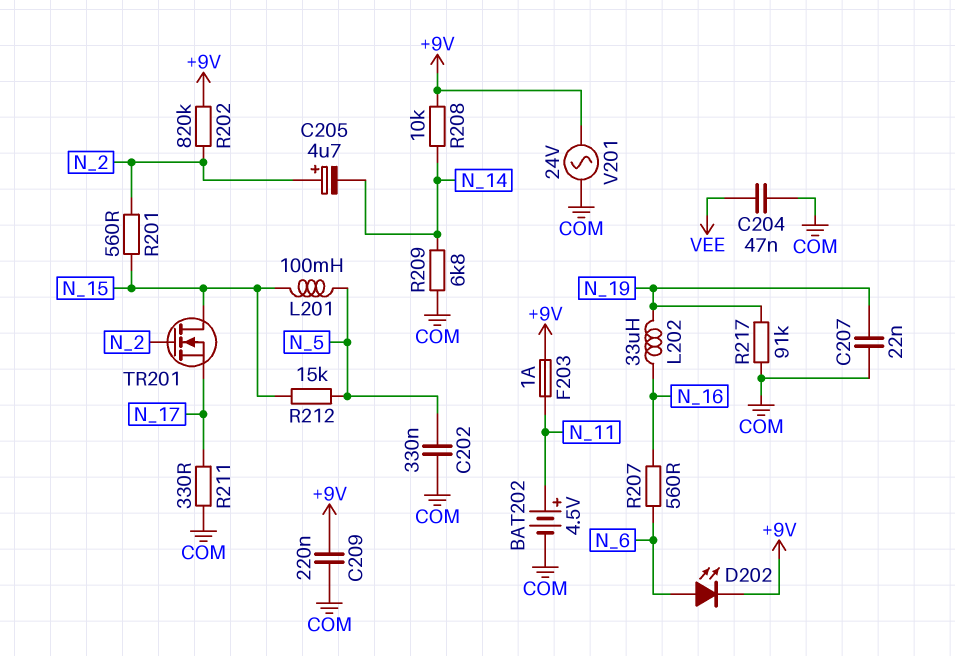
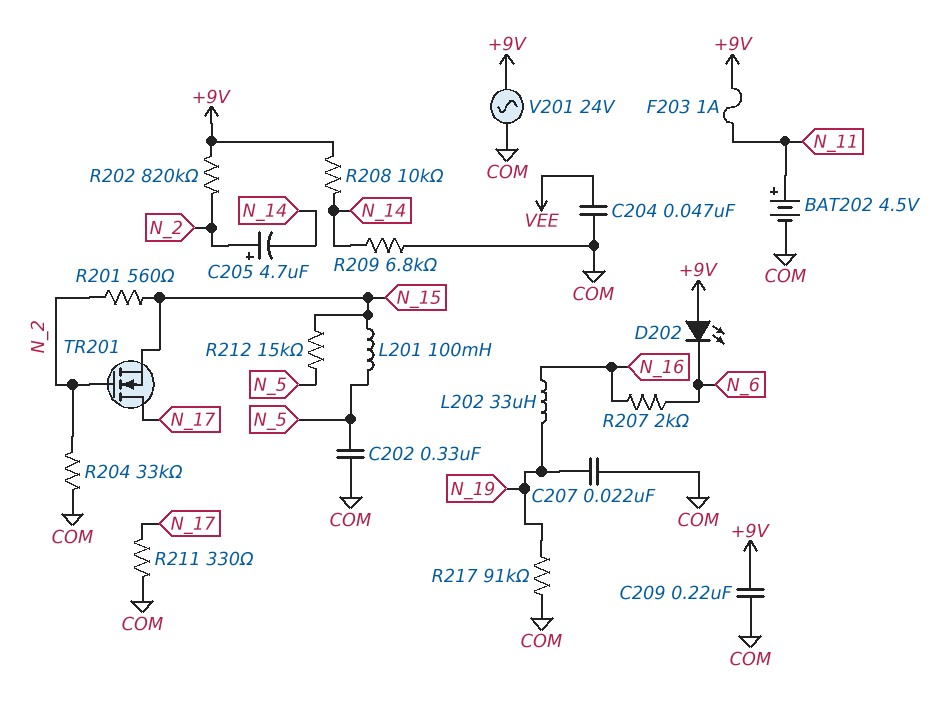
D202: LED (A N_6, K +9V) -> LED (A +9V, K N_6)
R204: none -> 33k (COM, N_2)
R207: 560 (N_6, N_16) -> 2k (N_6, N_16)
TR201: NMOS (G N_2, D N_15, S N_17) -> NMOS (G N_2, D N_17, S N_15)

